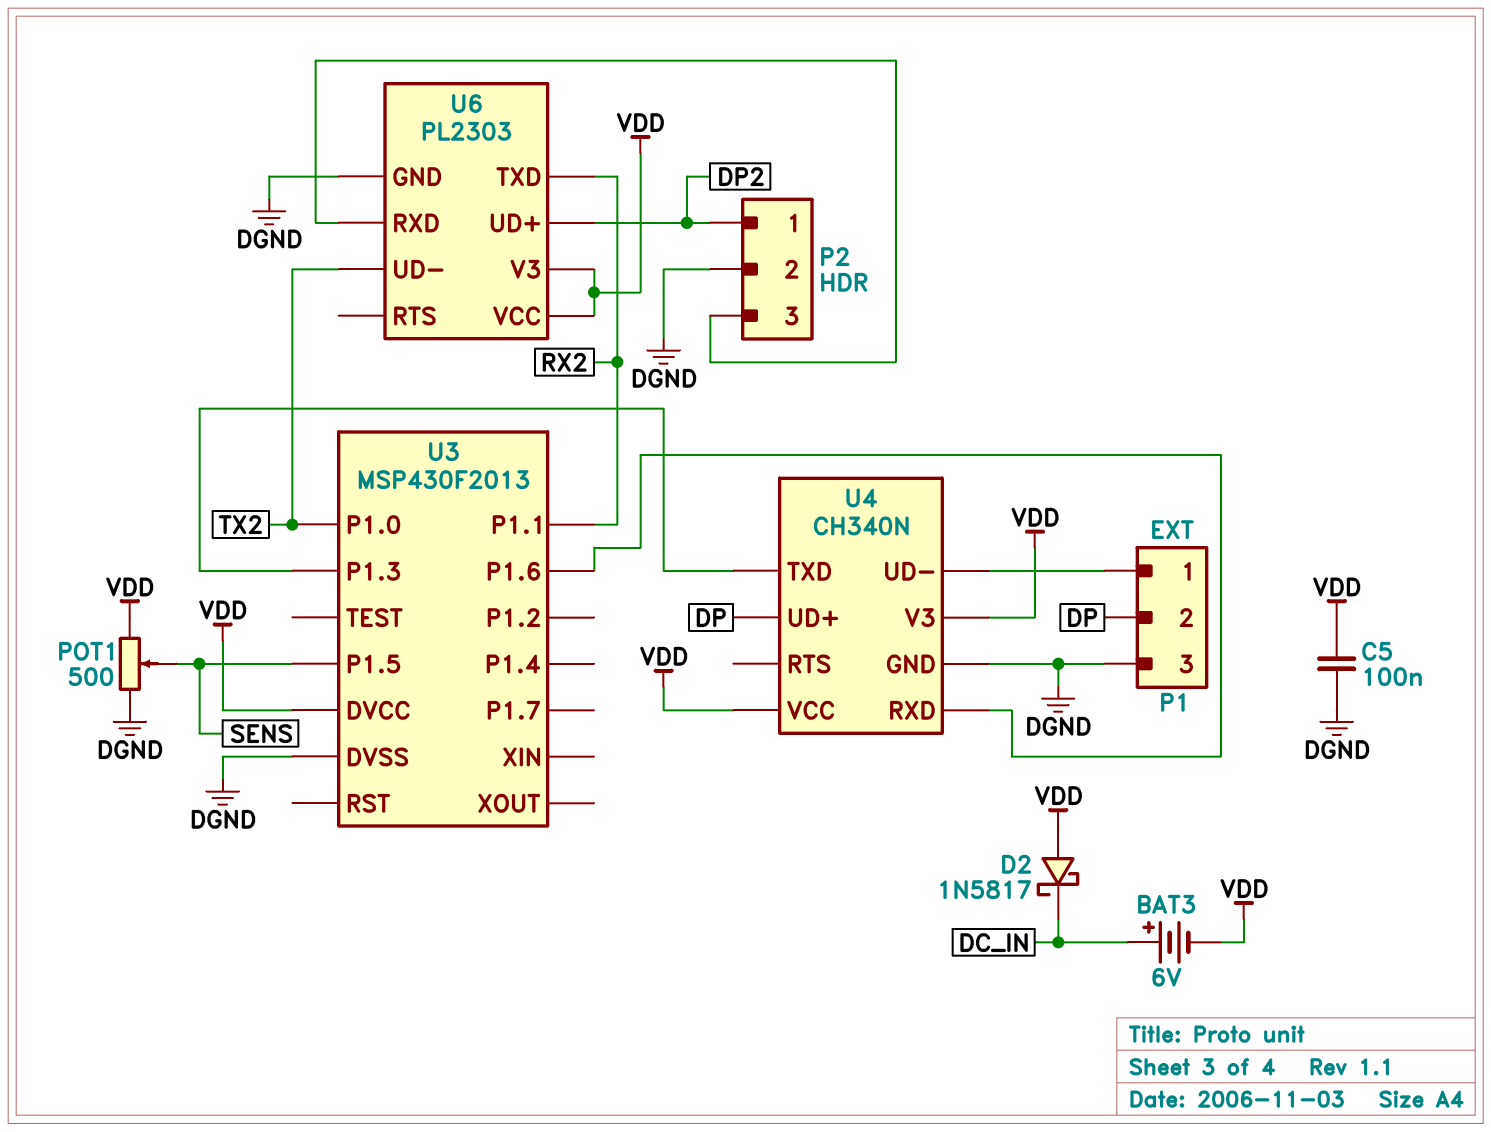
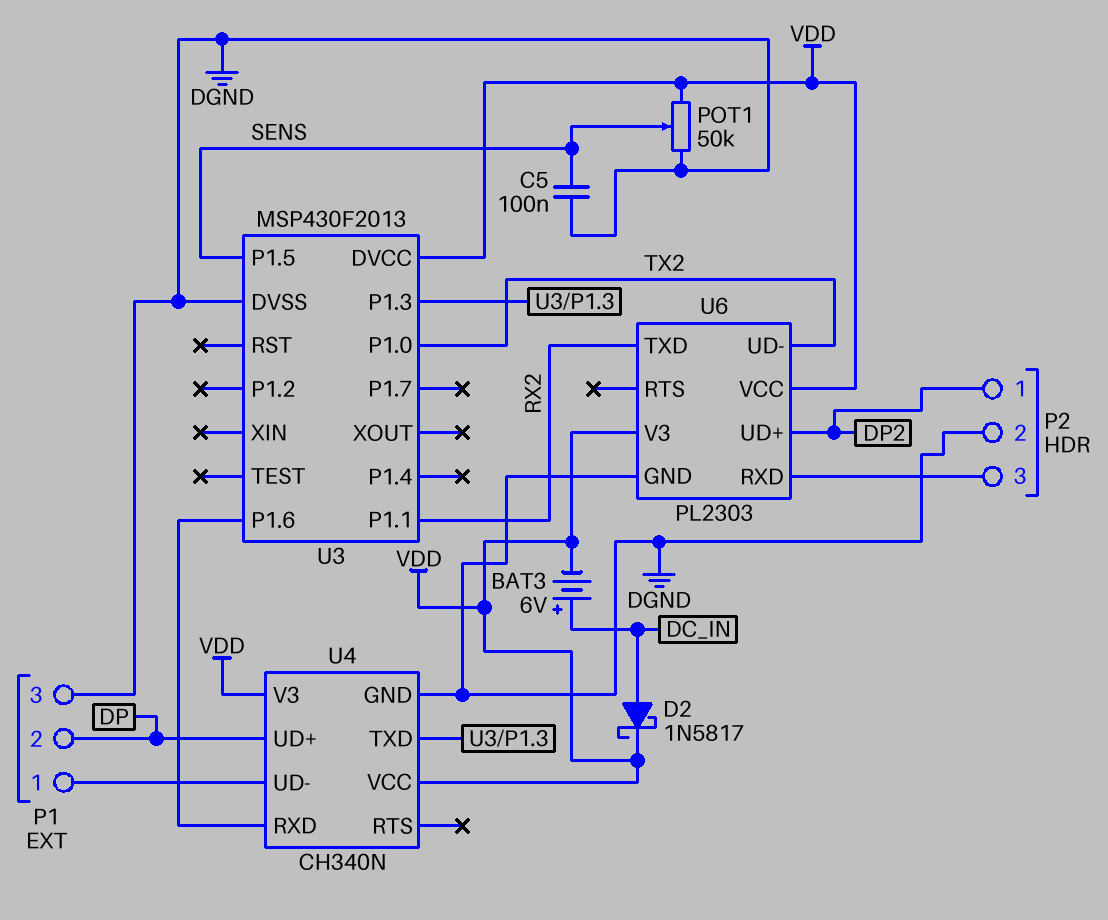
C5: 100nF (DGND, VDD) -> 100nF (DGND, SENS)
D2: schottky 1N5817 (A VDD, K DC_IN) -> schottky 1N5817 (A DC_IN, K VDD)
POT1: 500 (DGND, VDD, wiper SENS) -> 50k (DGND, VDD, wiper SENS)

